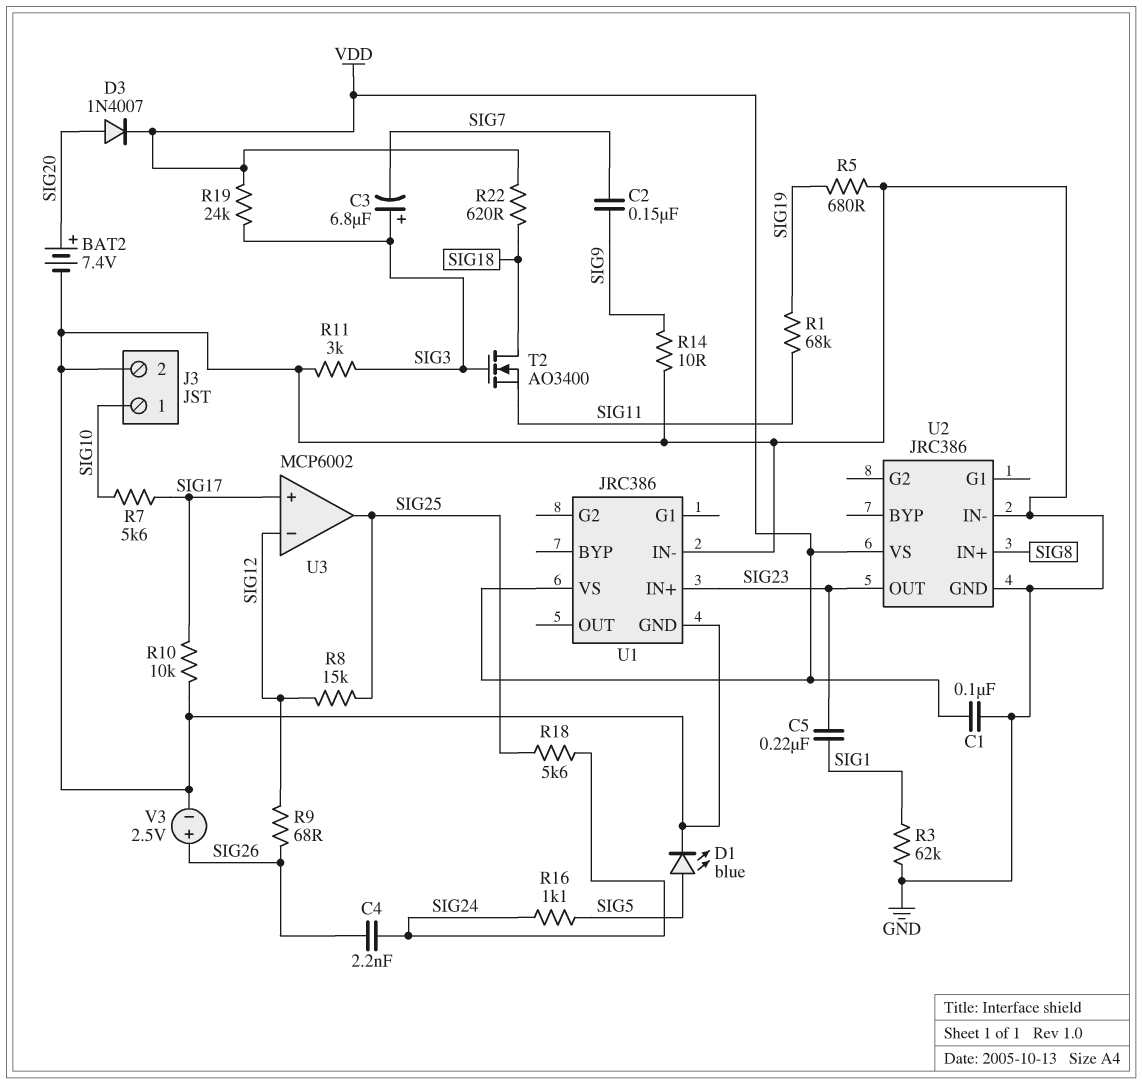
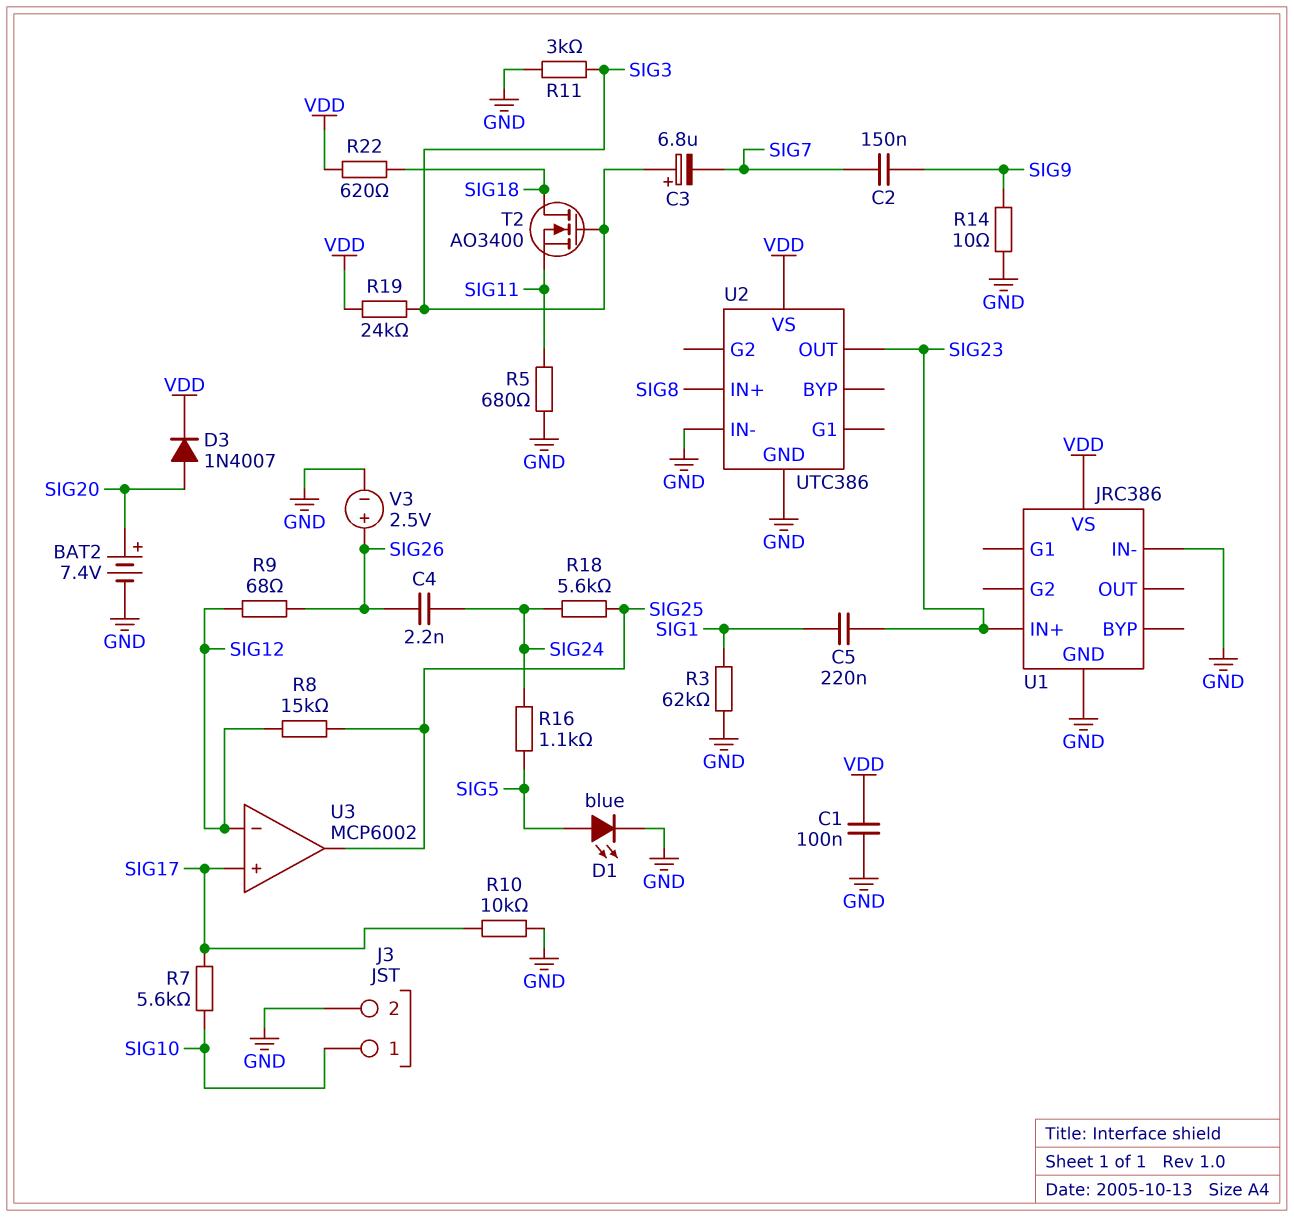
R1: 68k (SIG11, SIG19) -> none
R5: 680 (GND, SIG19) -> 680 (GND, SIG11)
U2: JRC386 -> UTC386

